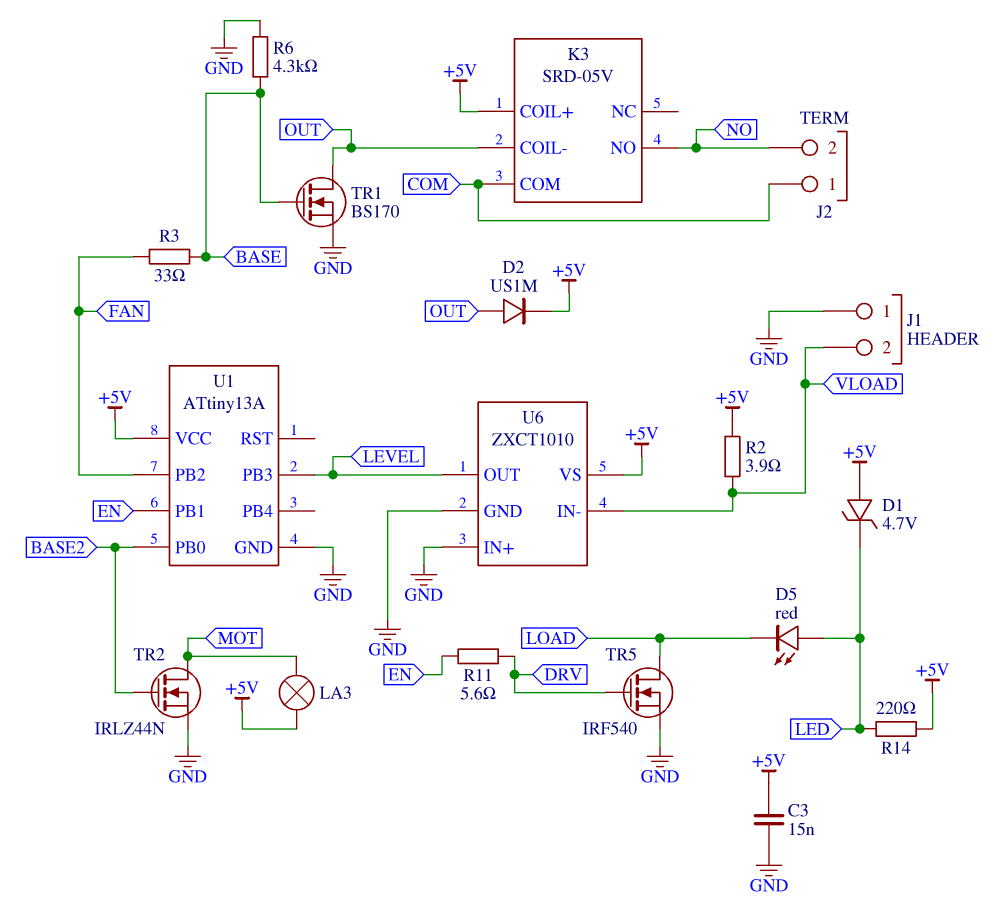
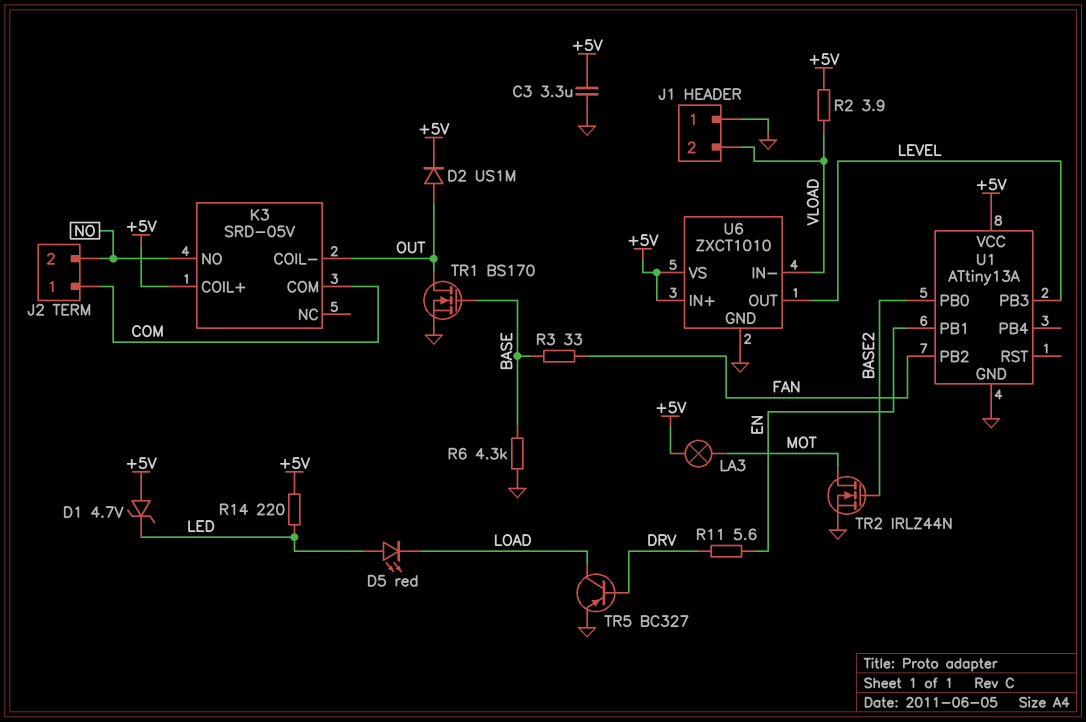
C3: 15nF (+5V, GND) -> 3.3uF (+5V, GND)
TR5: NMOS IRF540 (G DRV, D LOAD, S GND) -> PNP BC327 (B DRV, C LOAD, E GND)
U6 pin IN+: GND -> +5V

